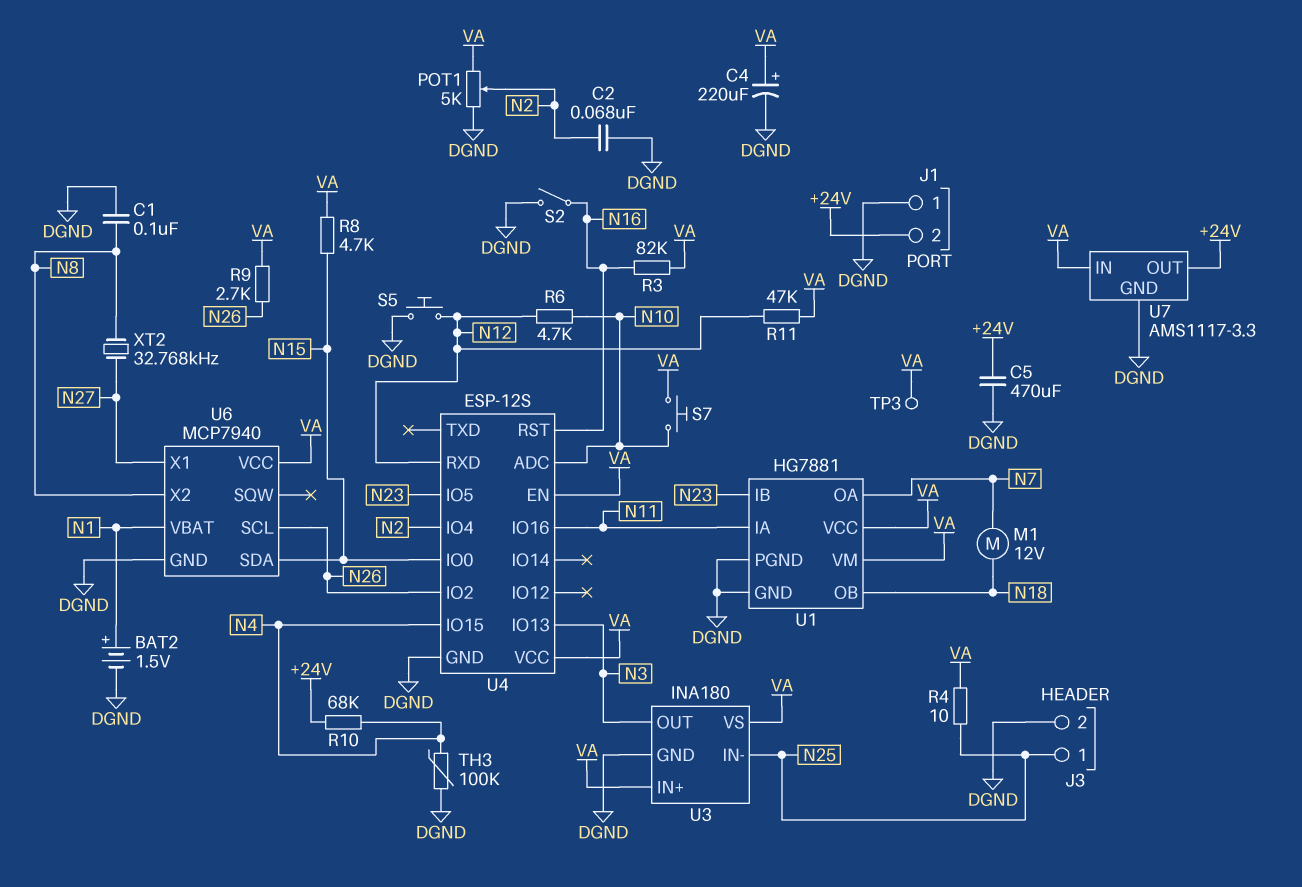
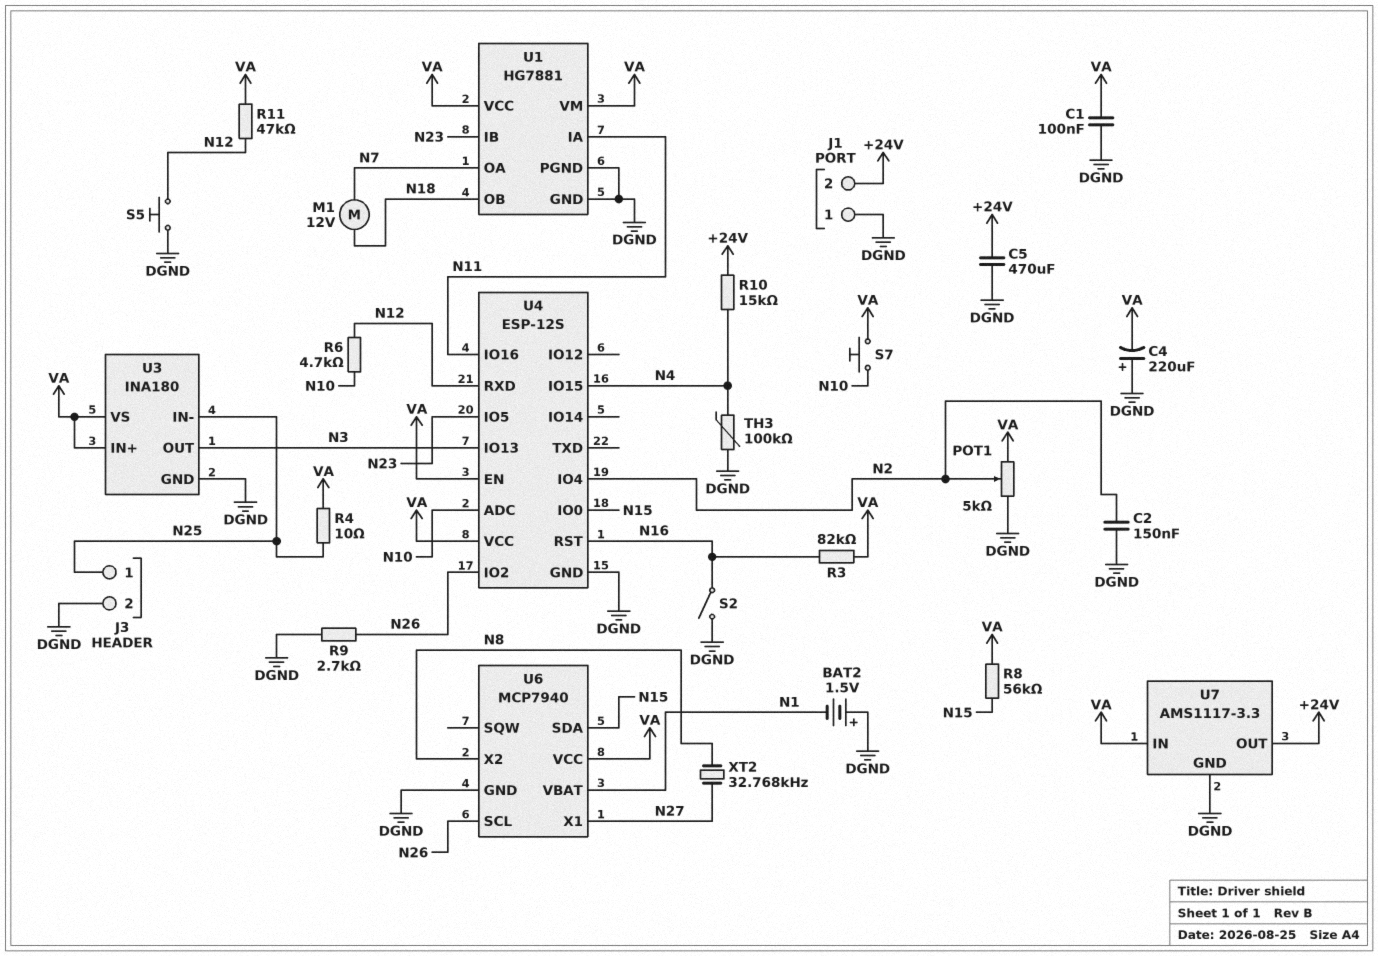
BAT2: 1.5V (plus N1, minus DGND) -> 1.5V (plus DGND, minus N1)
C1: 100nF (DGND, N8) -> 100nF (DGND, VA)
C2: 68nF (DGND, N2) -> 150nF (DGND, N2)
C4: 220uF (plus VA, minus DGND) -> 220uF (plus DGND, minus VA)
R8: 4.7k (N15, VA) -> 56k (N15, VA)
R9: 2.7k (N26, VA) -> 2.7k (DGND, N26)
R10: 68k (+24V, N4) -> 15k (+24V, N4)
TP3: test point (VA) -> none

